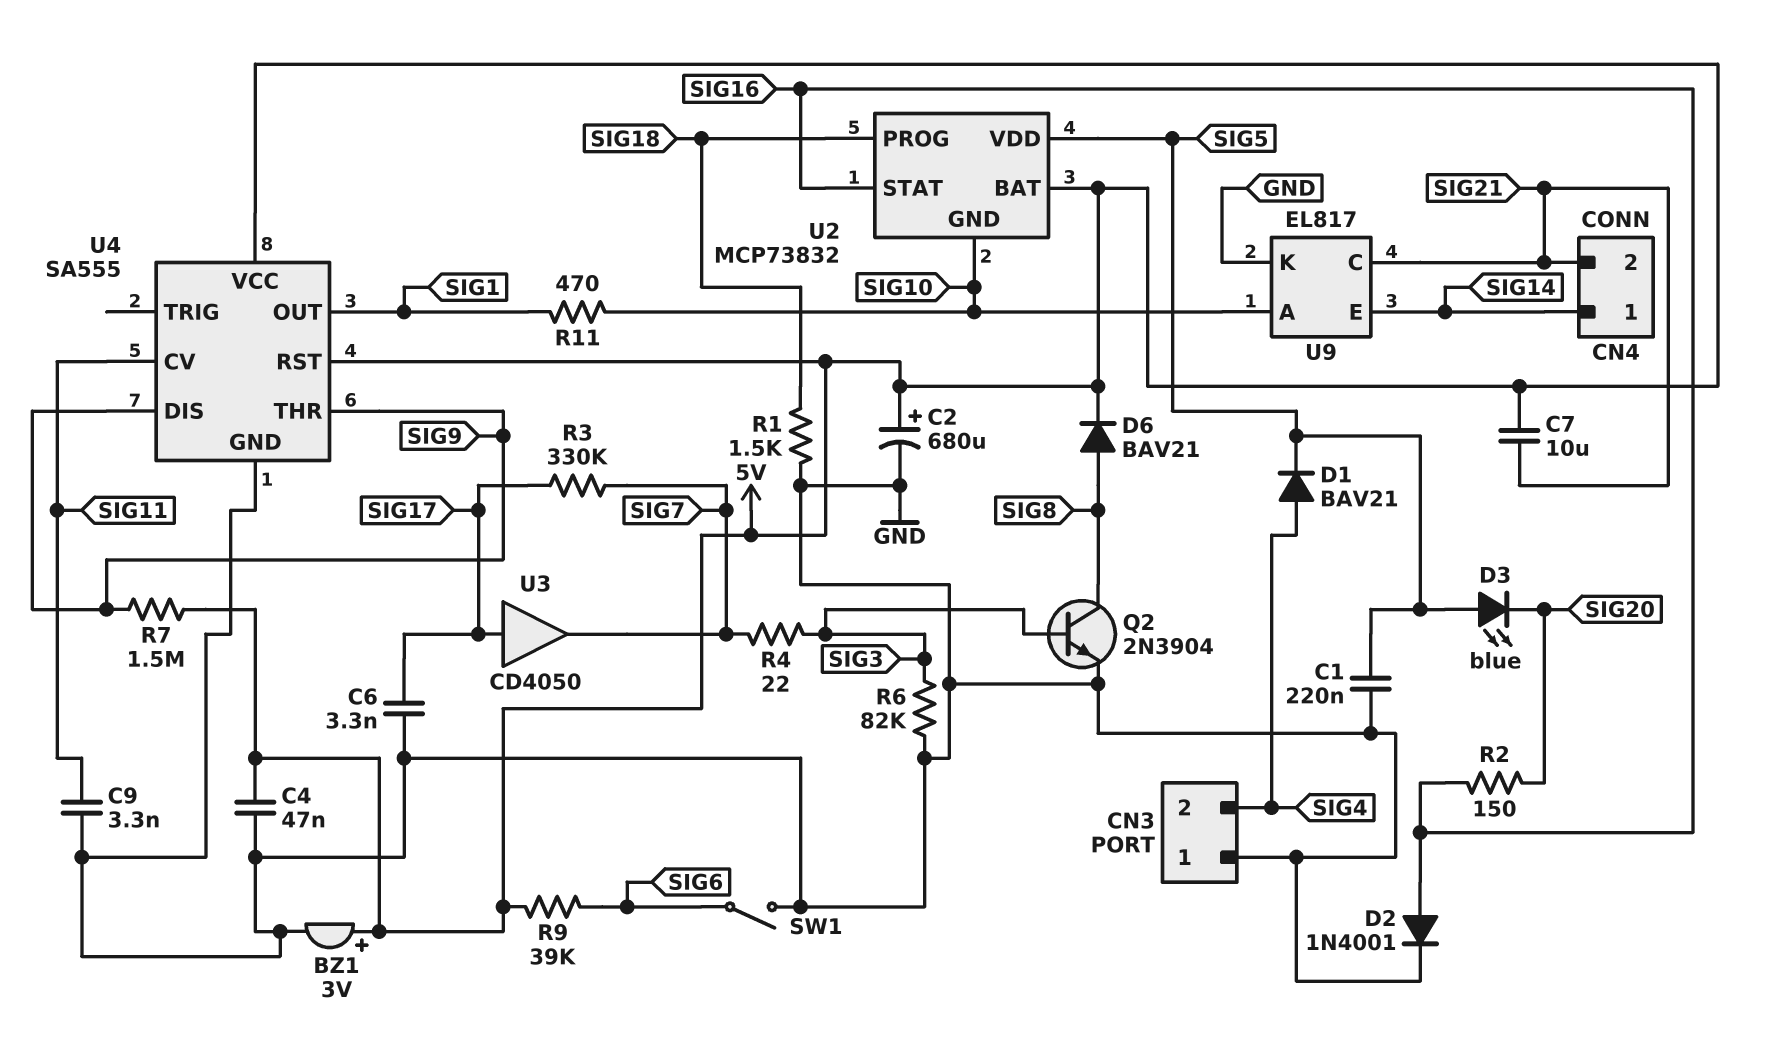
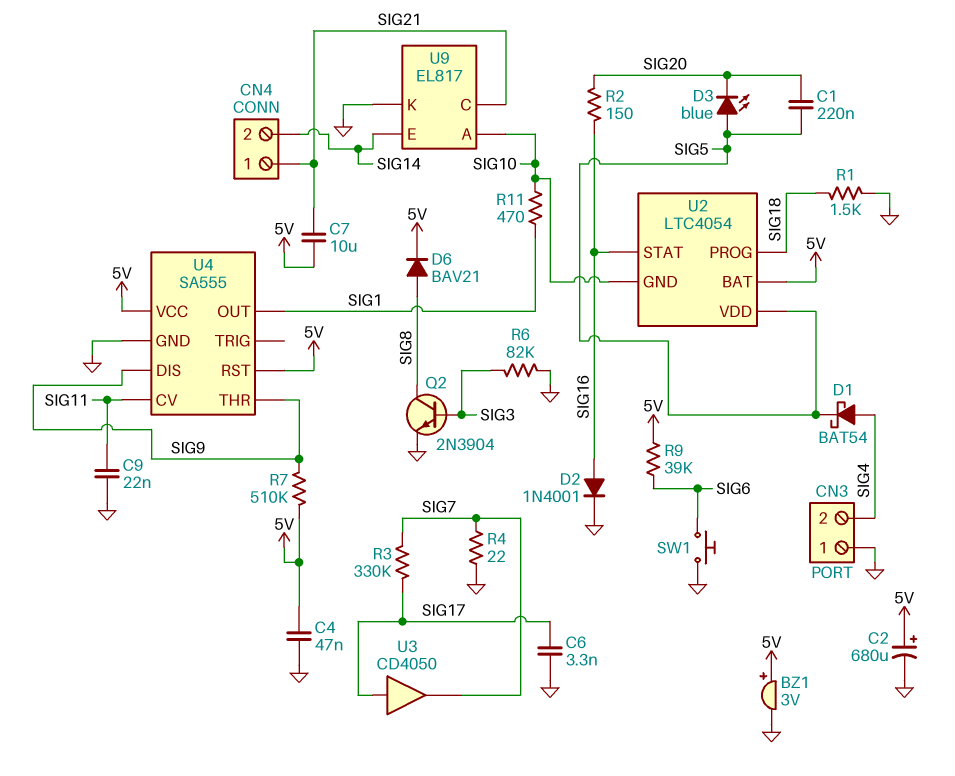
C1: 220nF (GND, SIG5) -> 220nF (SIG5, SIG20)
C9: 3.3nF (GND, SIG11) -> 22nF (GND, SIG11)
CN4 pin 1: SIG14 -> SIG21
CN4 pin 2: SIG21 -> SIG14
D1: diode BAV21 (A SIG4, K SIG5) -> schottky BAT54 (A SIG4, K SIG5)
R4: 22 (SIG3, SIG7) -> 22 (GND, SIG7)
R7: 1.5M (5V, SIG9) -> 510k (5V, SIG9)
SW1: switch (GND, SIG6) -> button (GND, SIG6)
U2: MCP73832 -> LTC4054

